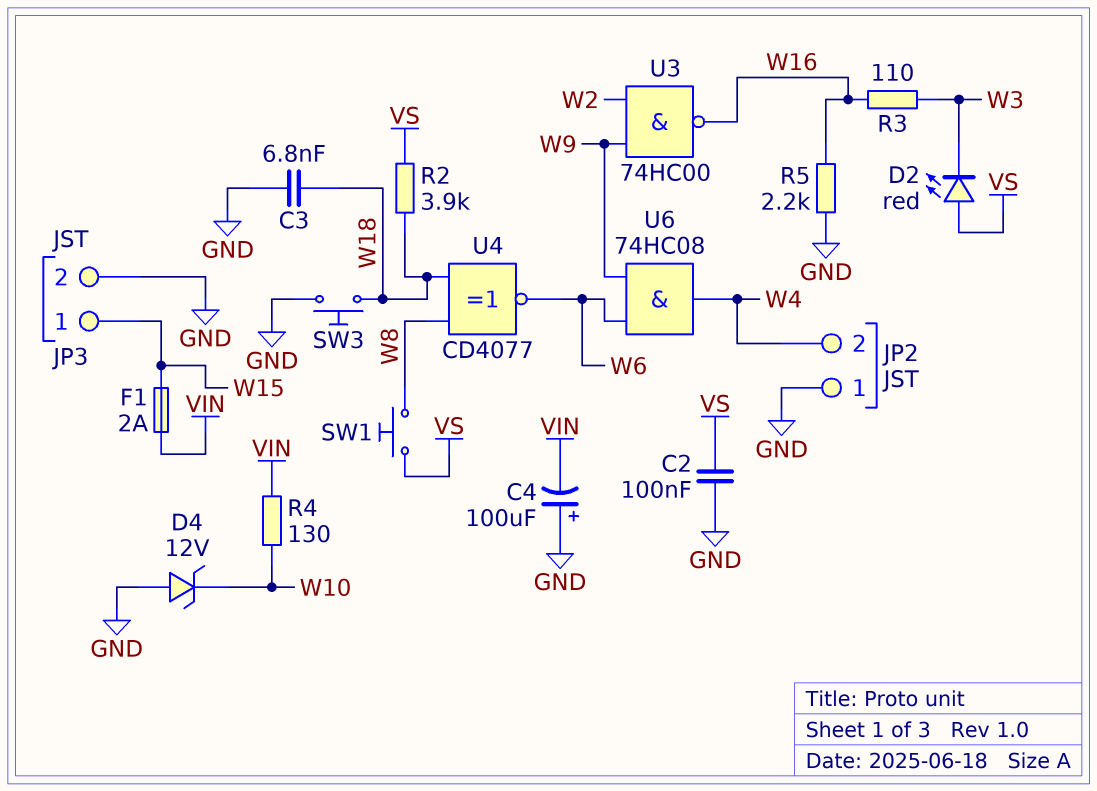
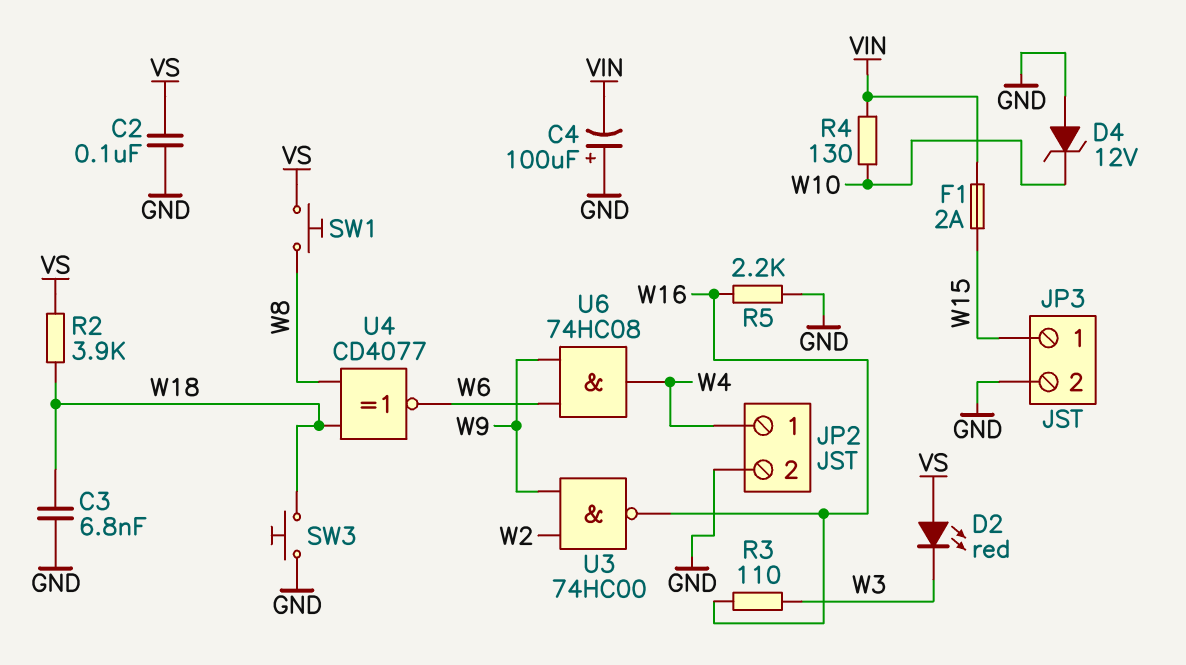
JP2 pin 1: GND -> W4
JP2 pin 2: W4 -> GND

